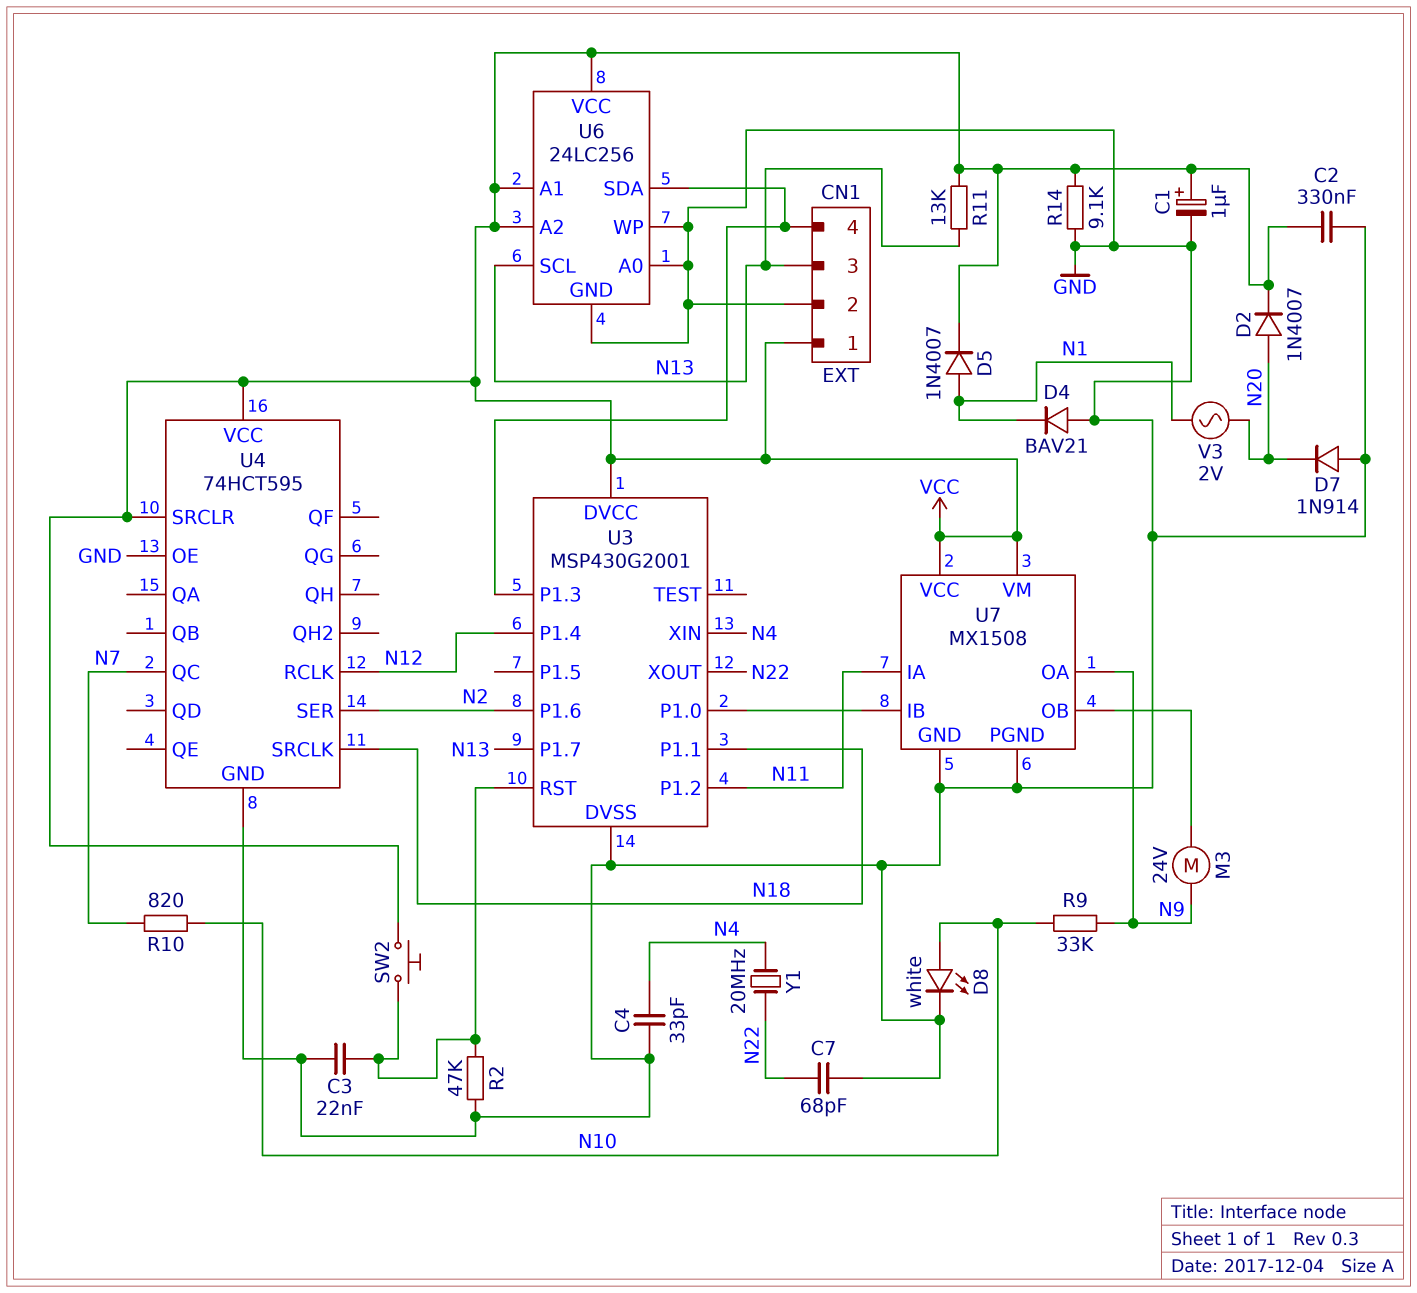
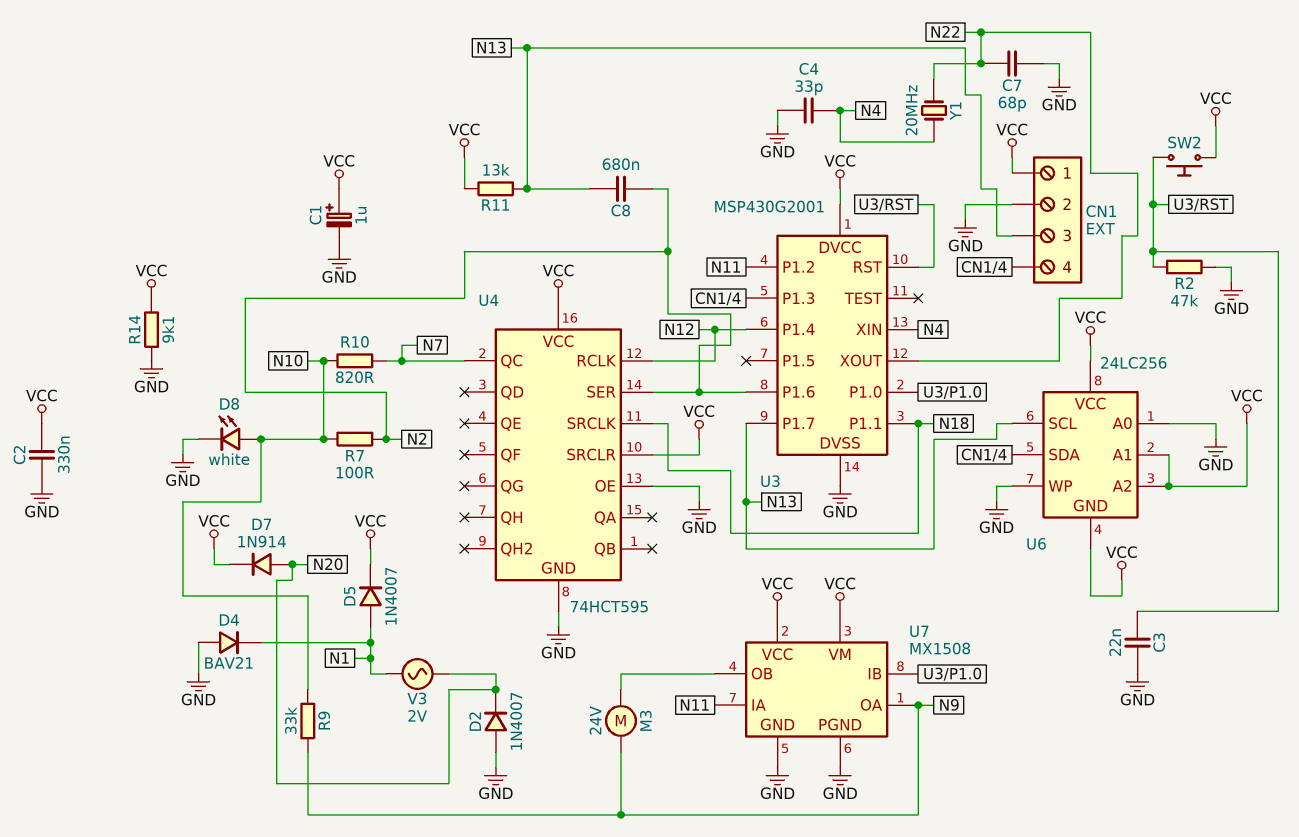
C8: none -> 680nF (N2, N13)
D2: diode 1N4007 (A N20, K VCC) -> diode 1N4007 (A GND, K N20)
D7: diode 1N914 (A GND, K N20) -> diode 1N914 (A N20, K VCC)
R7: none -> 100 (N2, N10)
U6 pin GND: GND -> VCC

